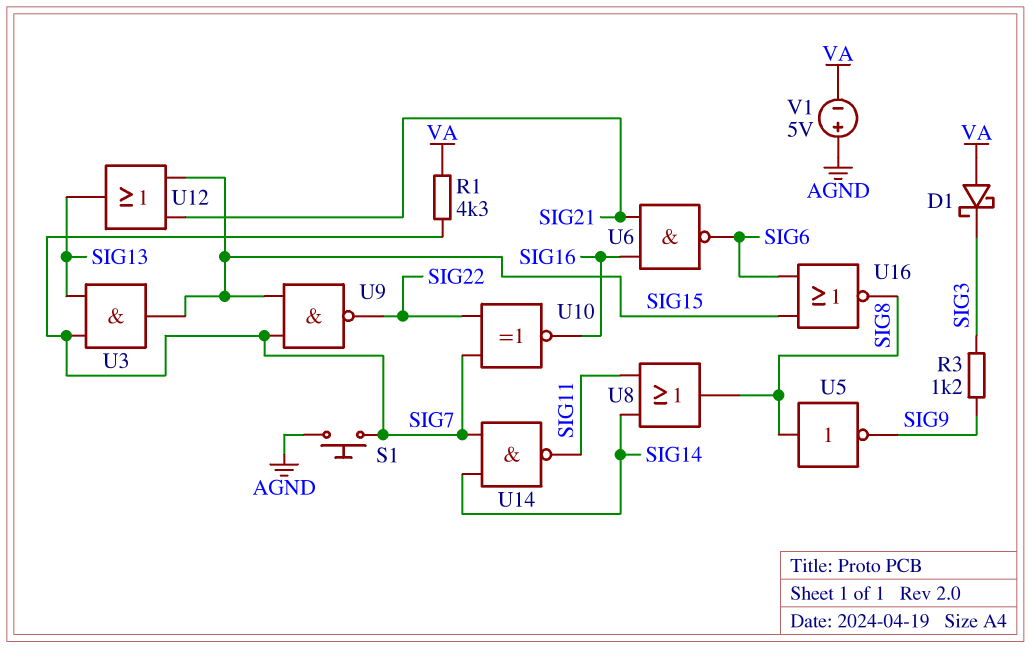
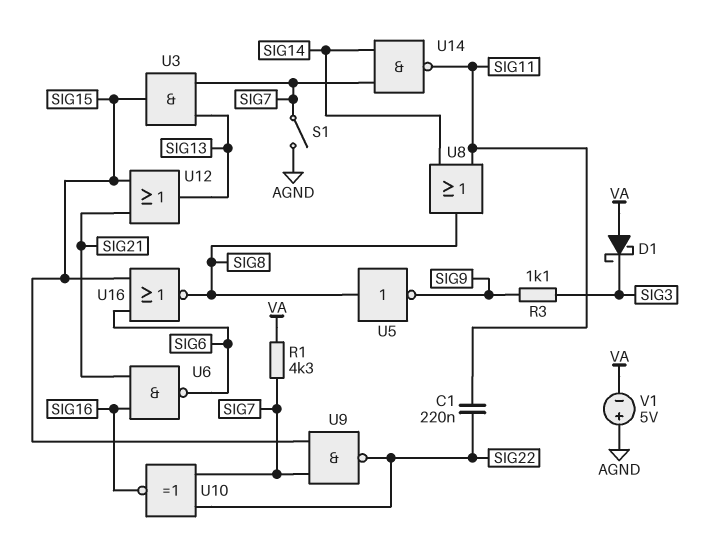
C1: none -> 220nF (SIG11, SIG22)
R3: 1.2k (SIG3, SIG9) -> 1.1k (SIG3, SIG9)
S1: button (AGND, SIG7) -> switch (AGND, SIG7)

